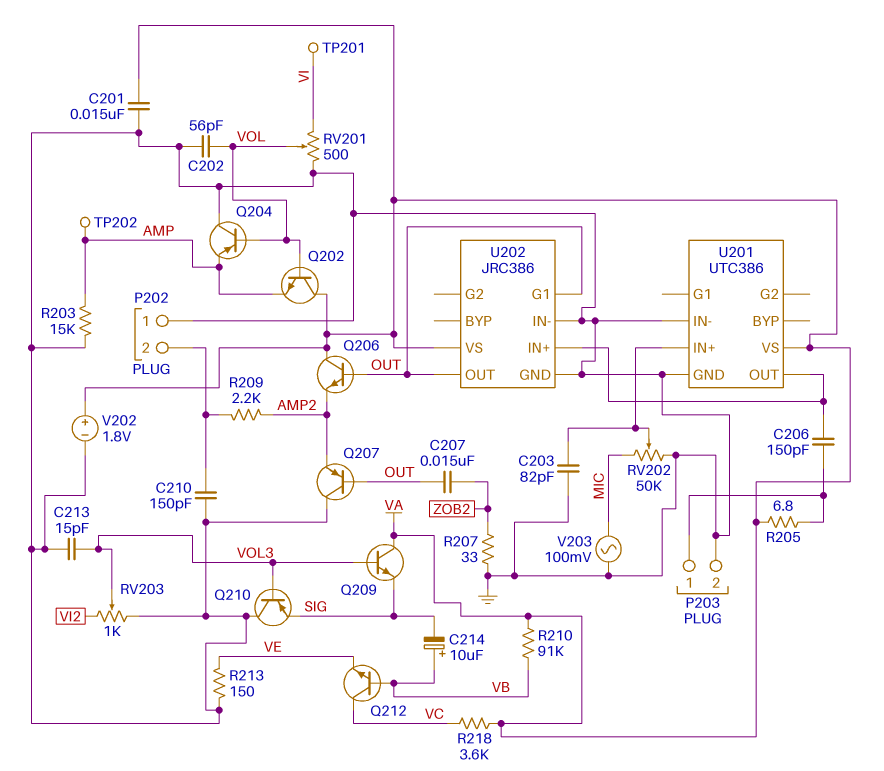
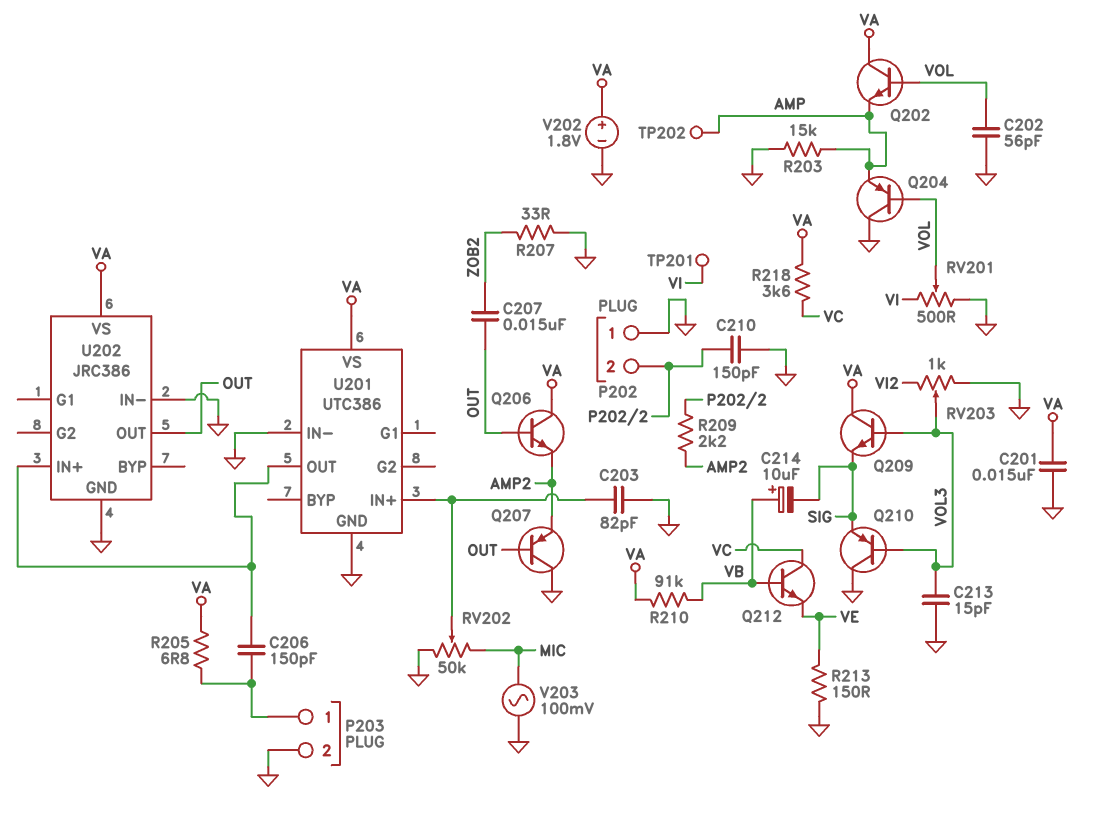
U202 pin G1: OUT -> none

